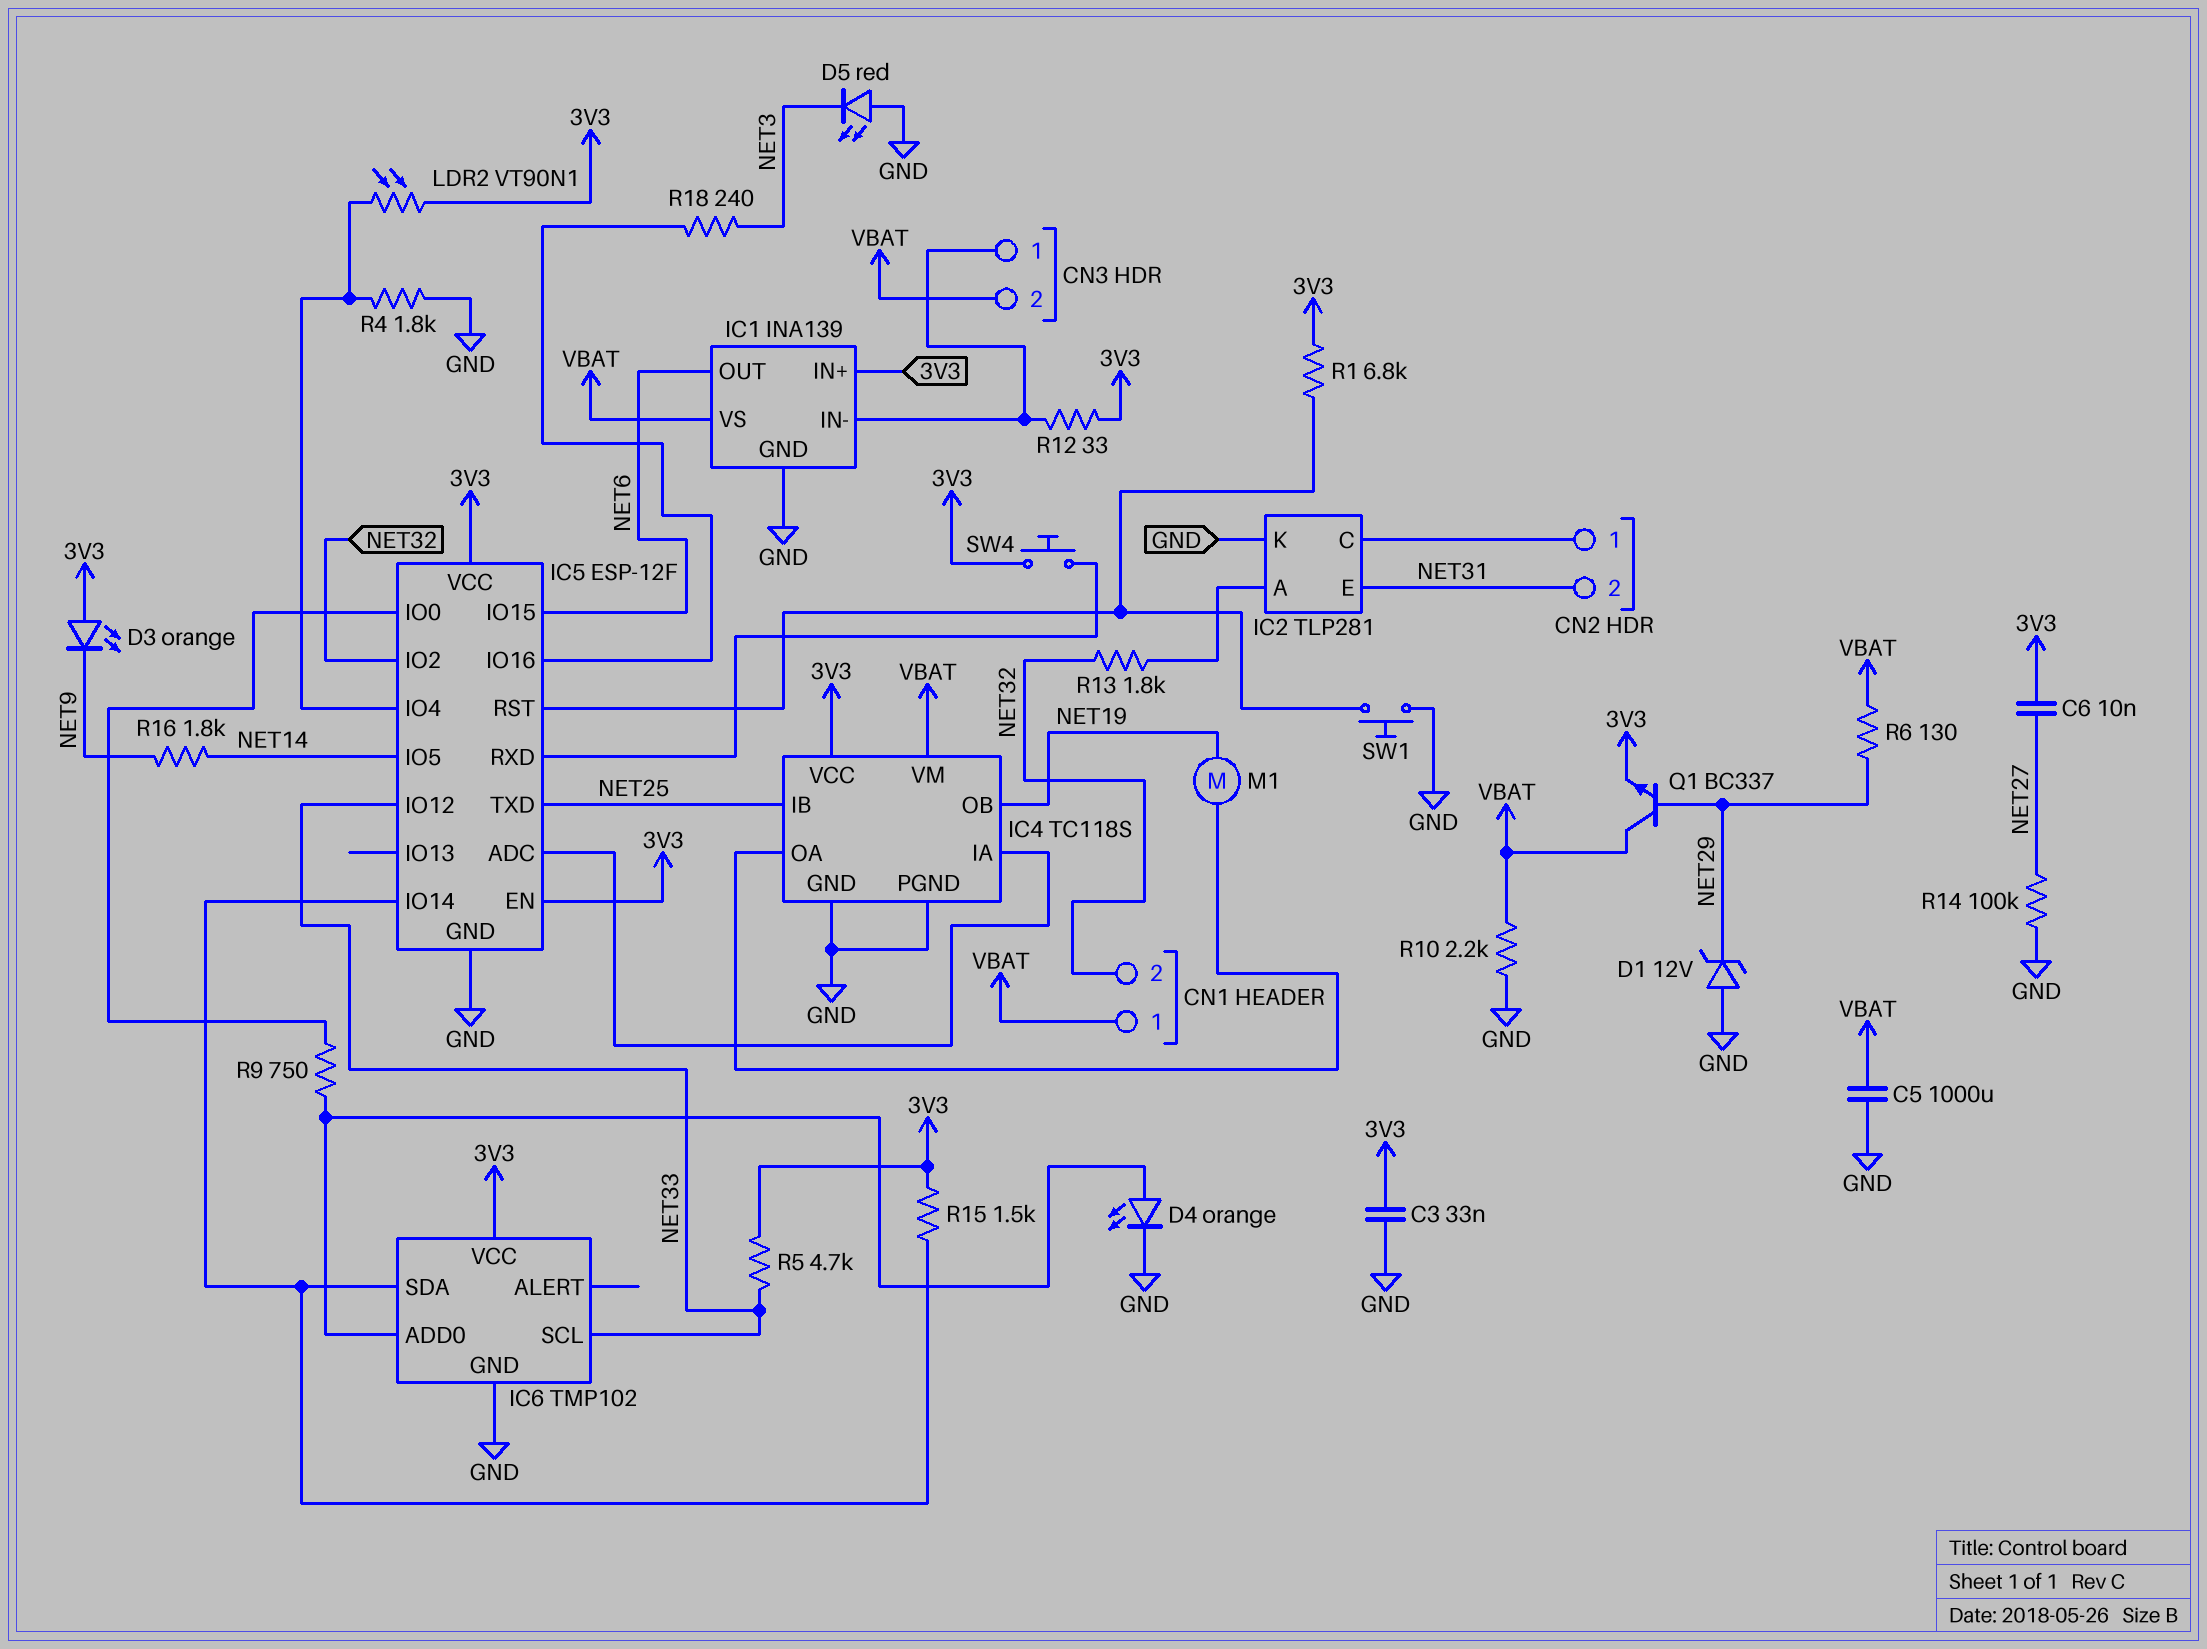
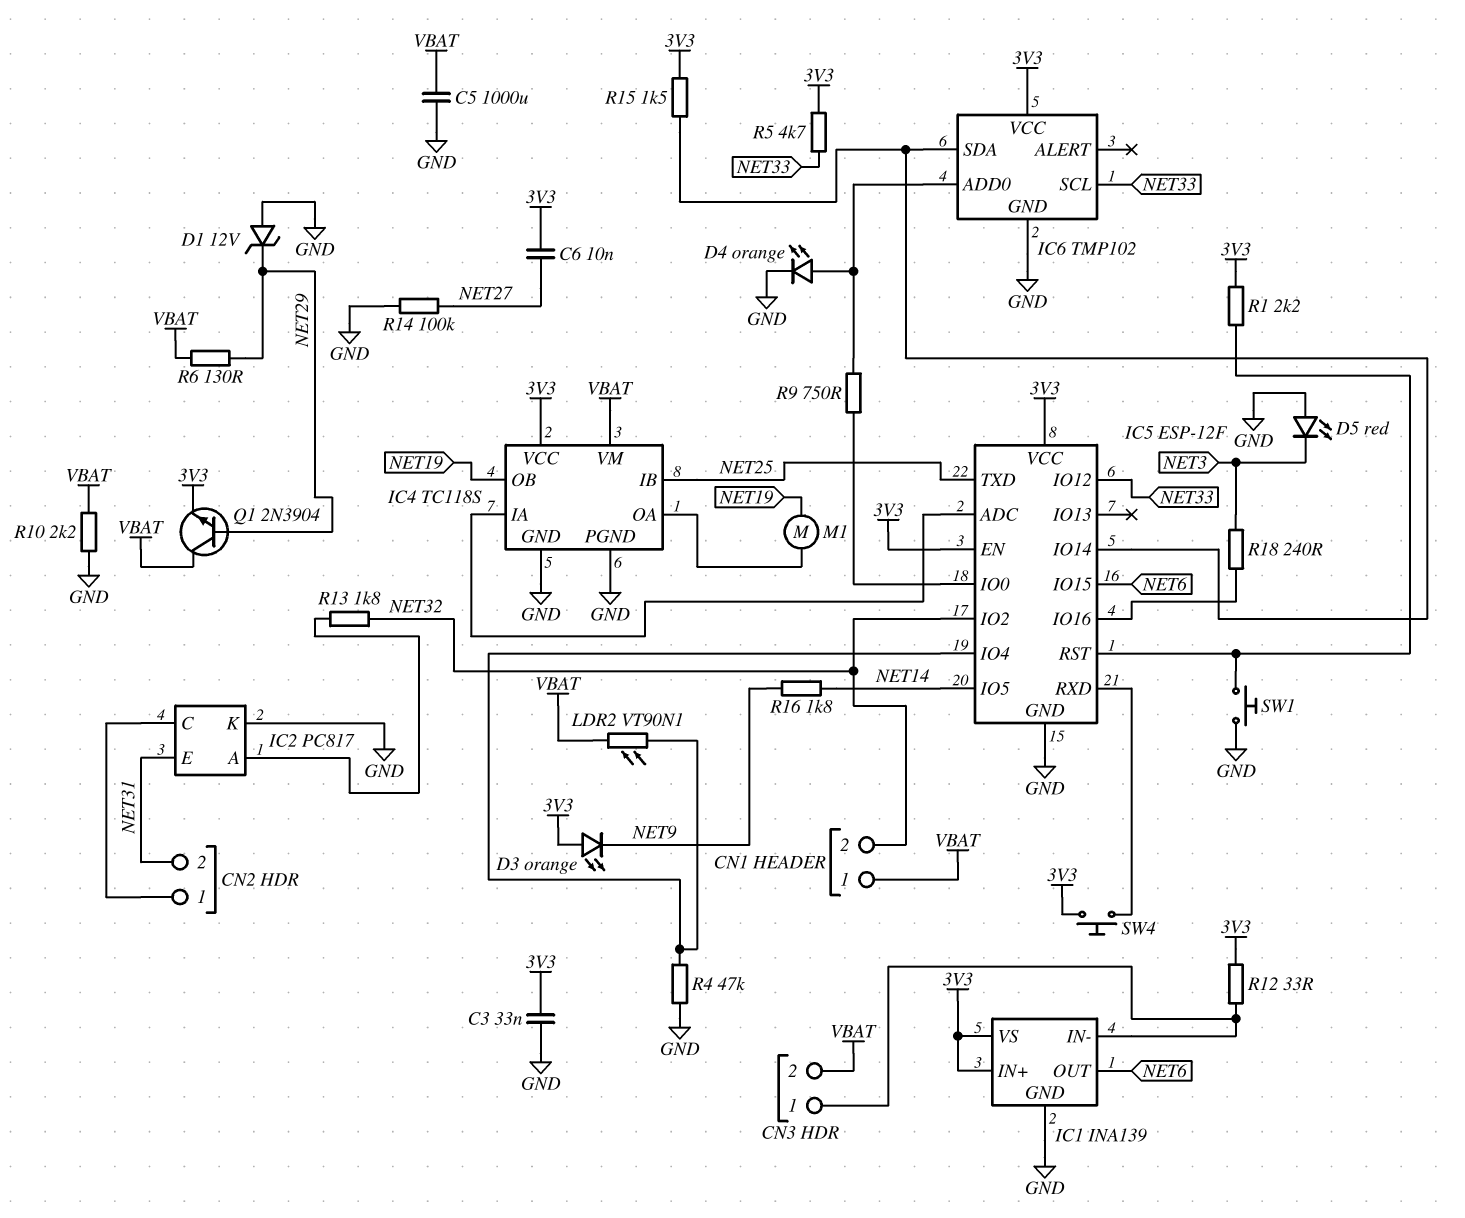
IC1 pin VS: VBAT -> 3V3
IC2: TLP281 -> PC817
LDR2: VT90N1 (3V3, IC5/IO4) -> VT90N1 (IC5/IO4, VBAT)
Q1: NPN BC337 (B NET29, C VBAT, E 3V3) -> NPN 2N3904 (B NET29, C VBAT, E 3V3)
R1: 6.8k (3V3, IC5/RST) -> 2.2k (3V3, IC5/RST)
R4: 1.8k (GND, IC5/IO4) -> 47k (GND, IC5/IO4)

